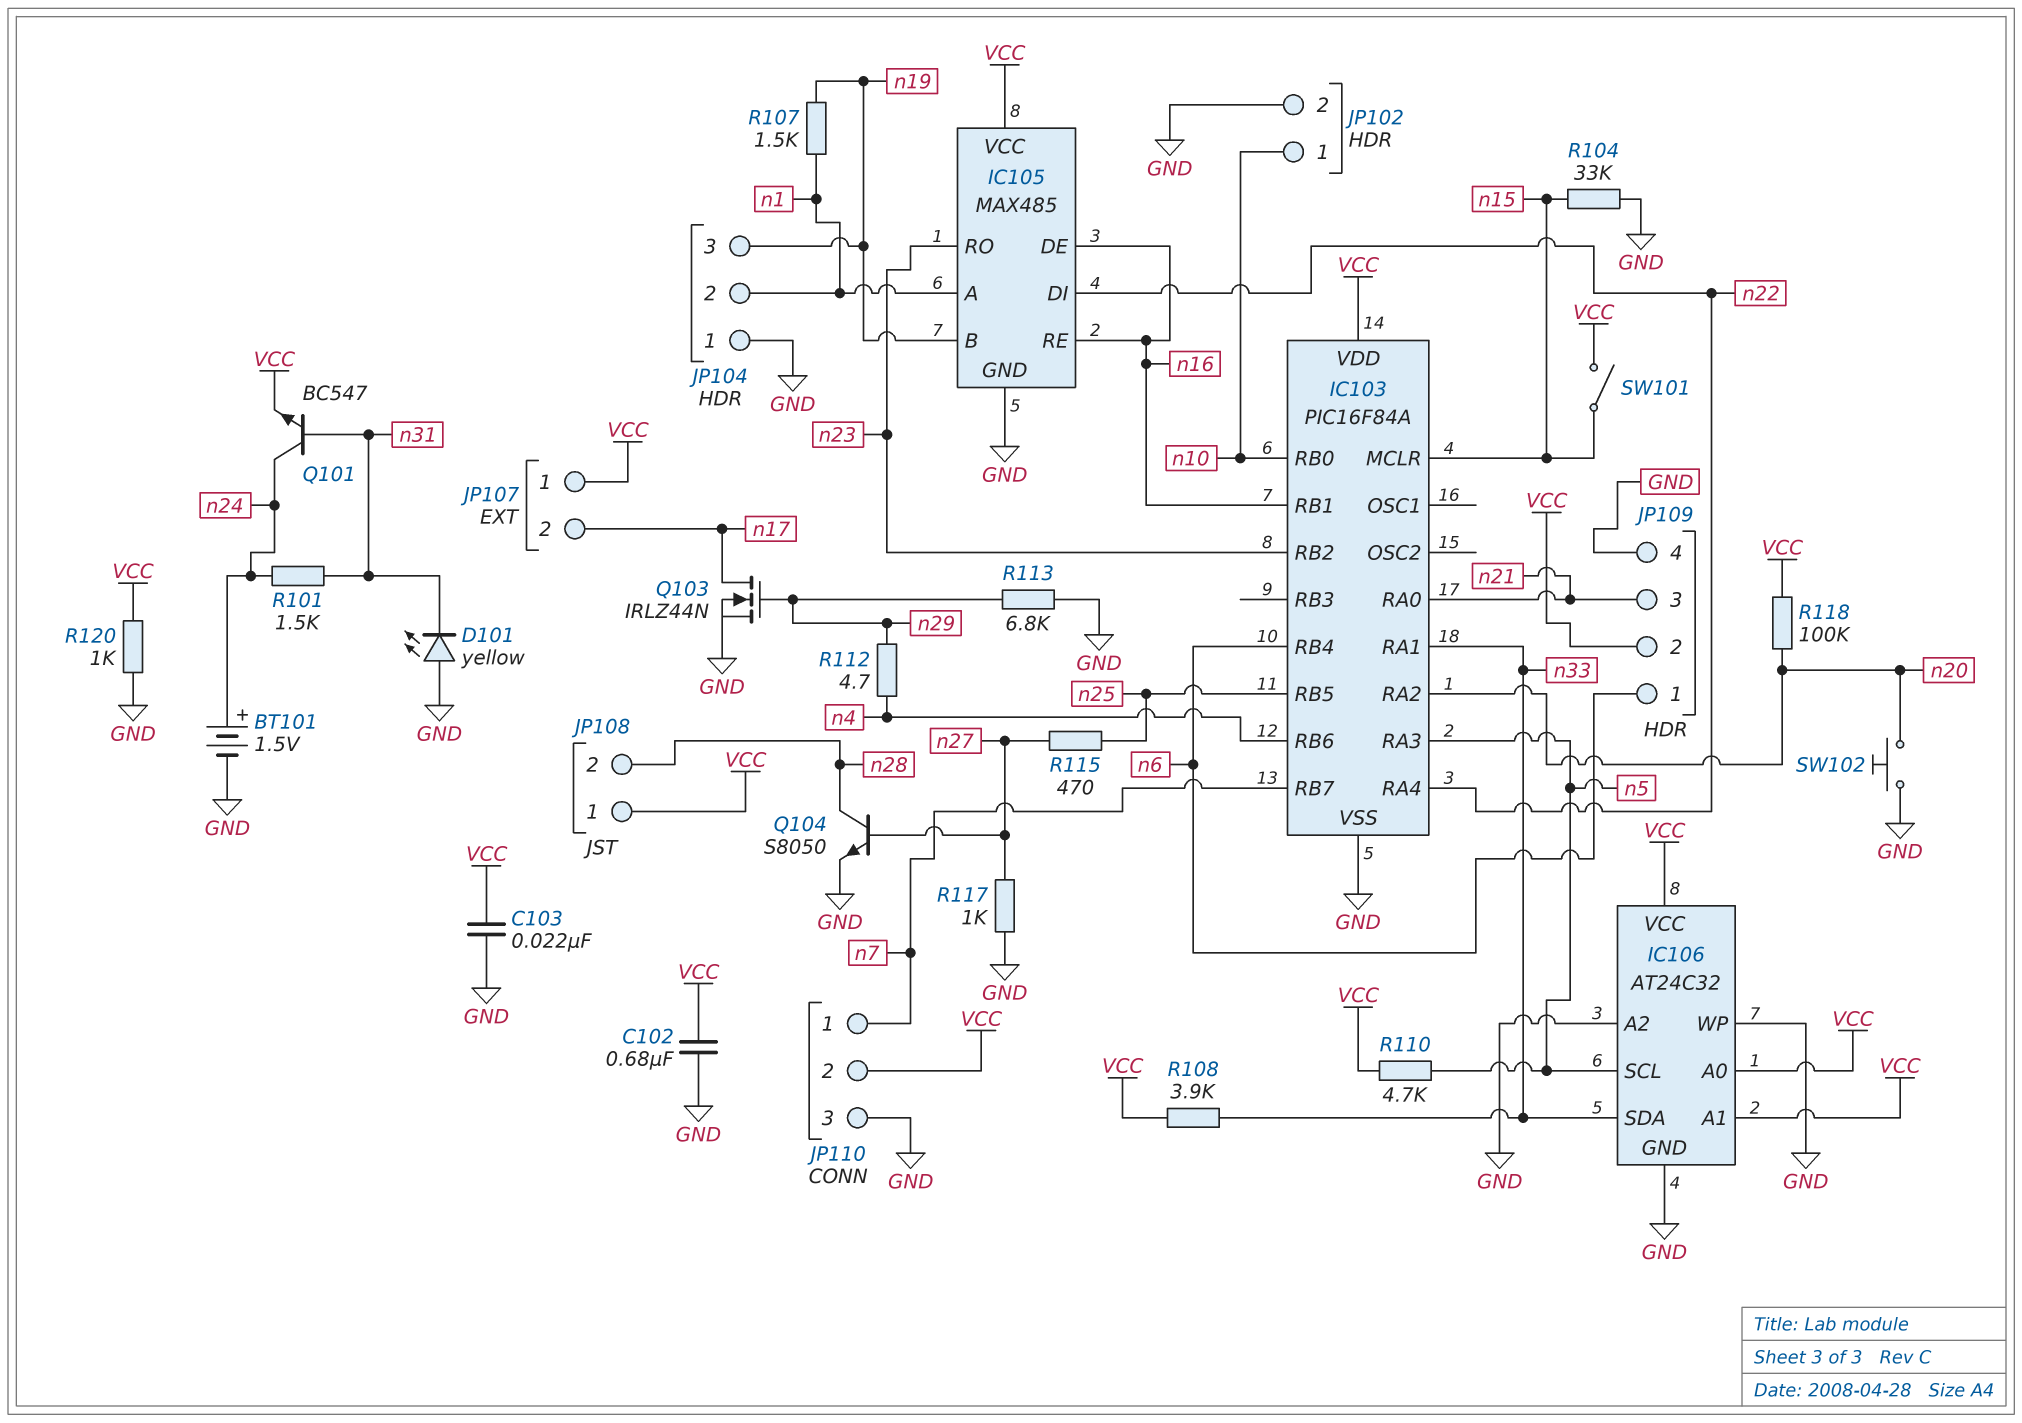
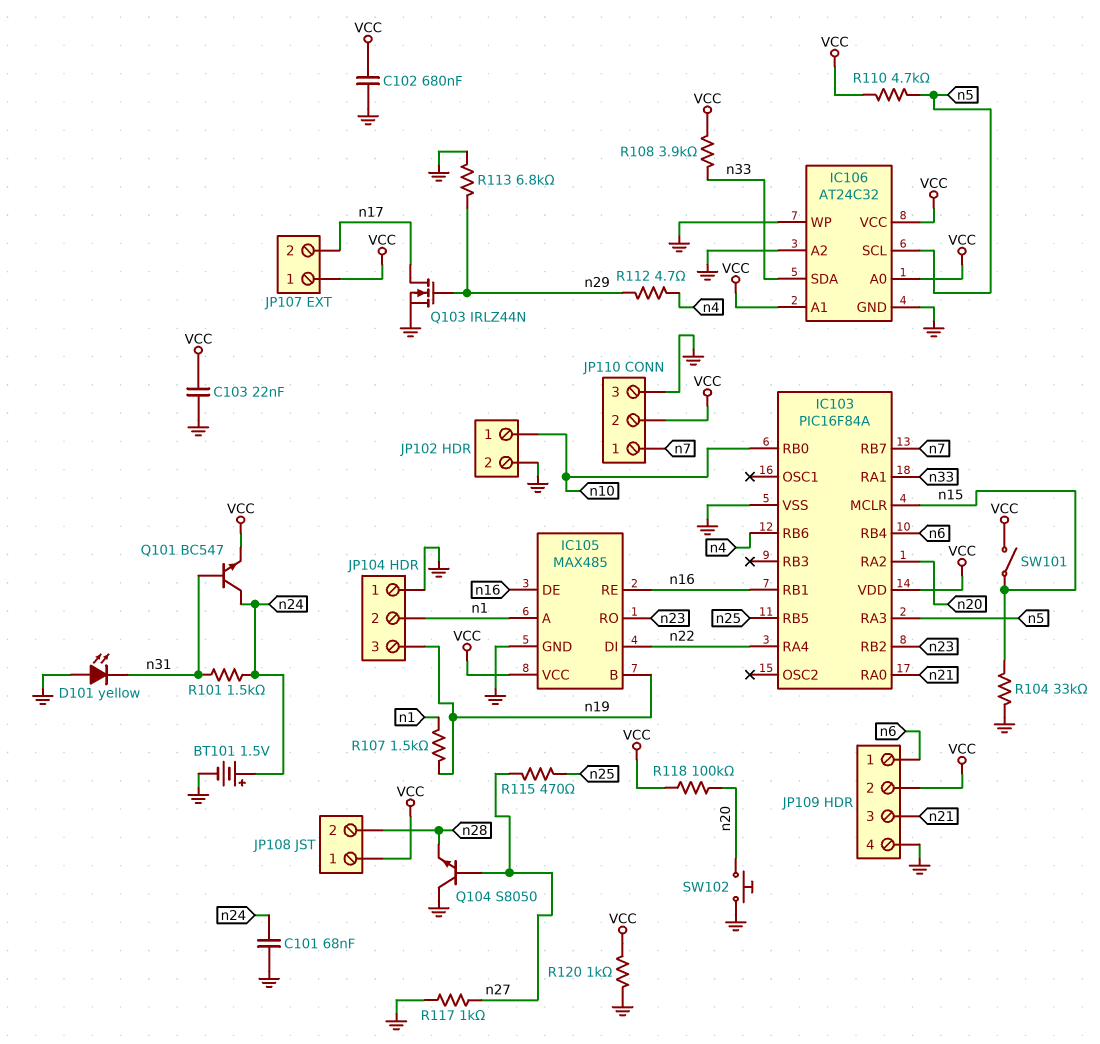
C101: none -> 68nF (GND, n24)
Q104: NPN S8050 (B n27, C n28, E GND) -> NPN S8050 (B n27, C GND, E n28)

